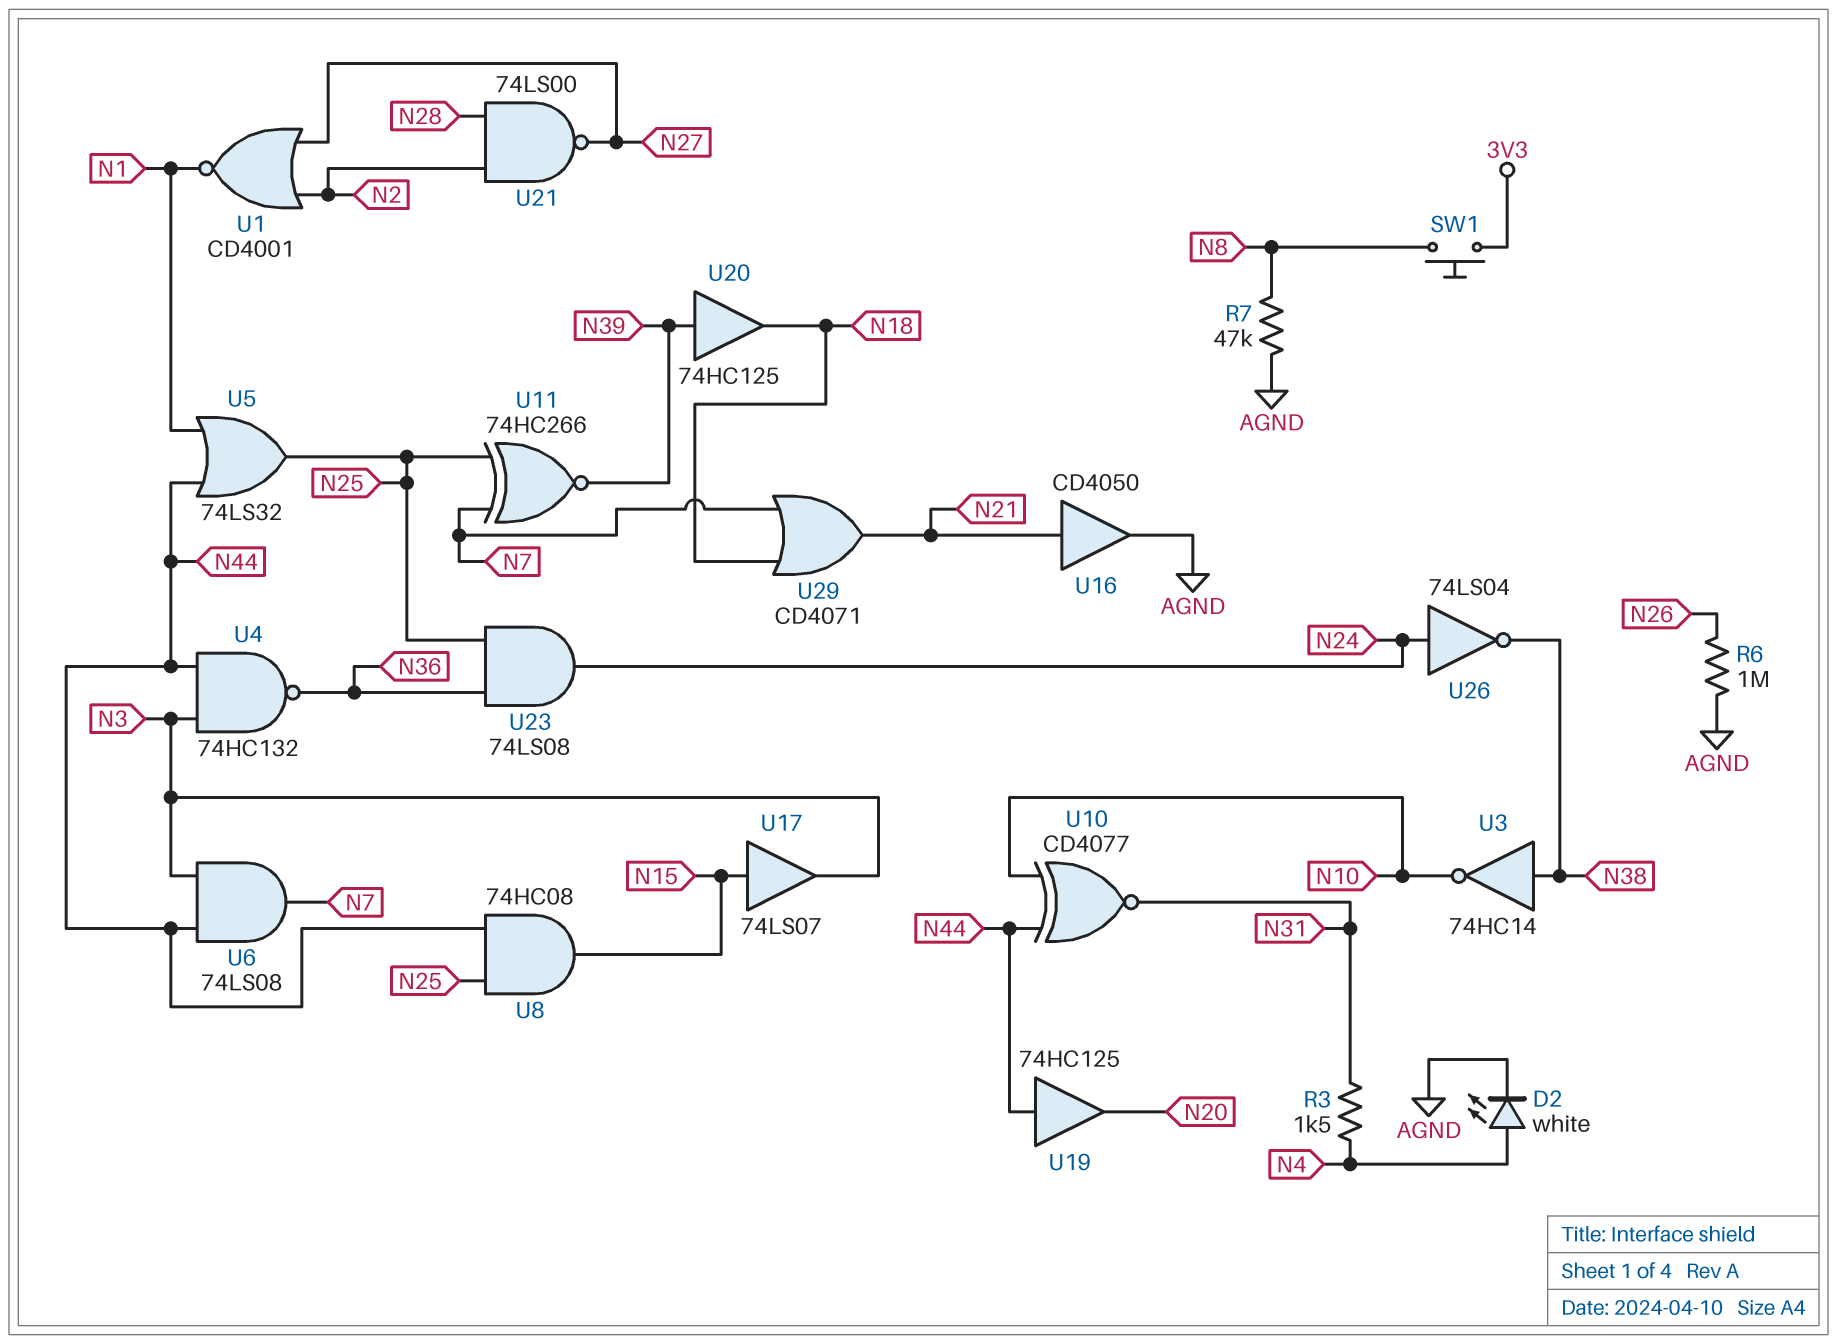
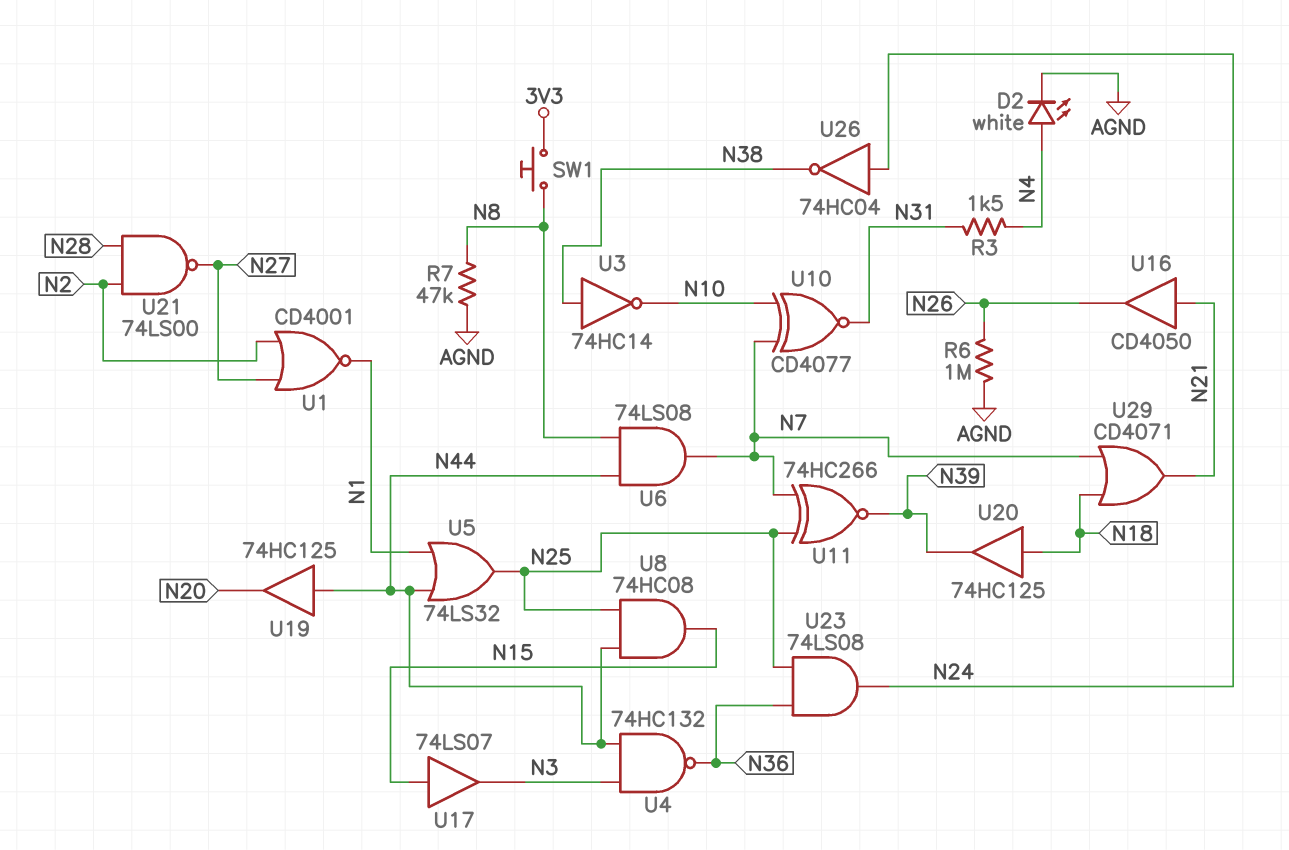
U6: AND 74LS08 (in N3, in N44, out N7) -> AND 74LS08 (in N8, in N44, out N7)
U10: XNOR CD4077 (in N10, in N44, out N31) -> XNOR CD4077 (in N7, in N10, out N31)
U16: buffer CD4050 (in N21, out AGND) -> buffer CD4050 (in N21, out N26)
U20: buffer 74HC125 (in N39, out N18) -> buffer 74HC125 (in N18, out N39)
U26: NOT 74LS04 (in N24, out N38) -> NOT 74HC04 (in N24, out N38)

